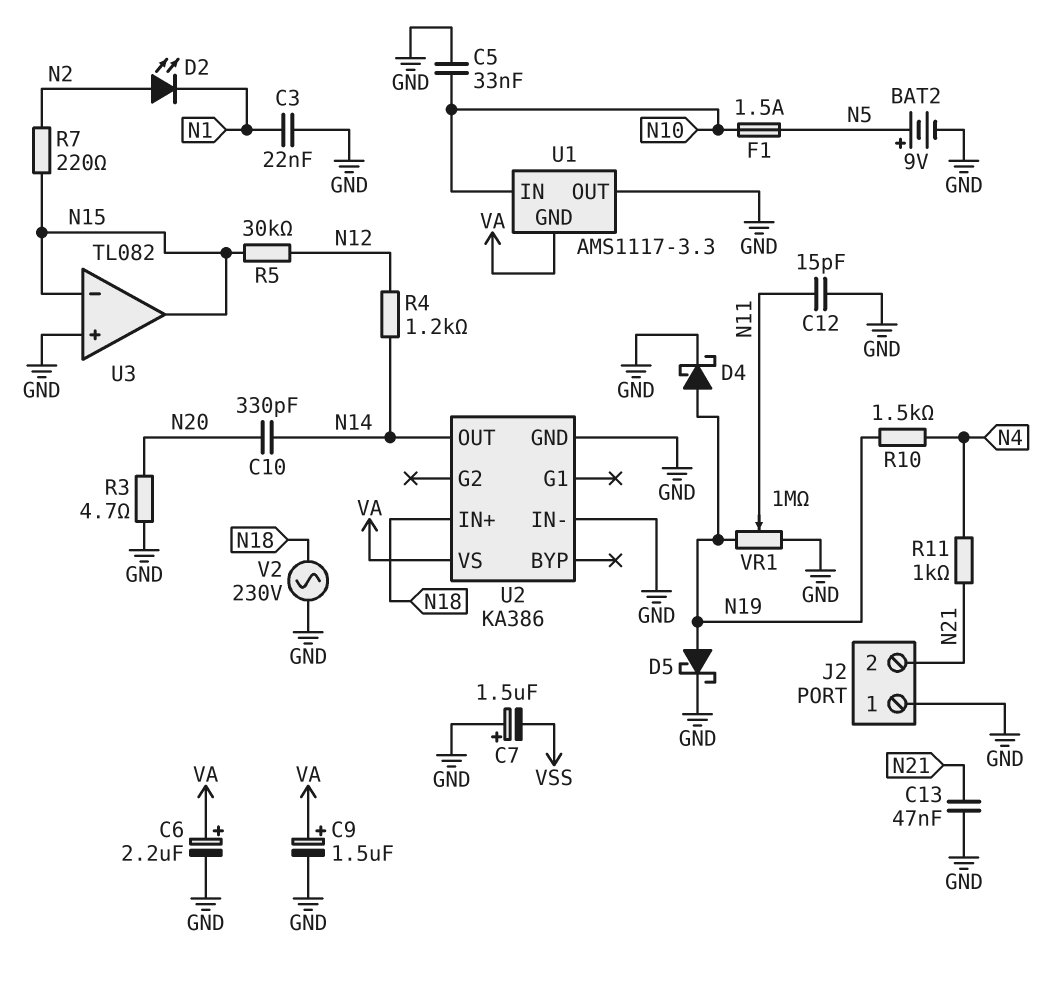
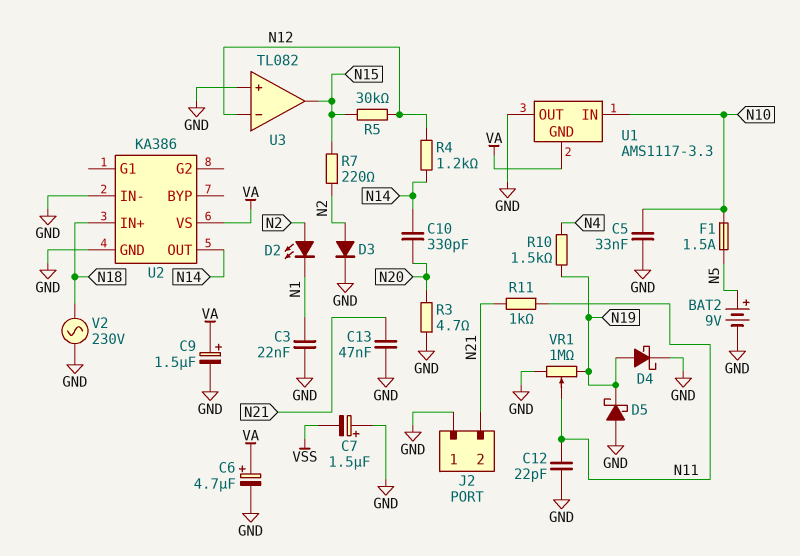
C6: 2.2uF (plus VA, minus GND) -> 4.7uF (plus VA, minus GND)
C12: 15pF (GND, N11) -> 22pF (GND, N11)
D3: none -> diode (A N2, K GND)
D5: schottky (A N19, K GND) -> schottky (A GND, K N19)
R11: 1k (N4, N21) -> 1k (N11, N21)
U3 pin in-: N15 -> N12

